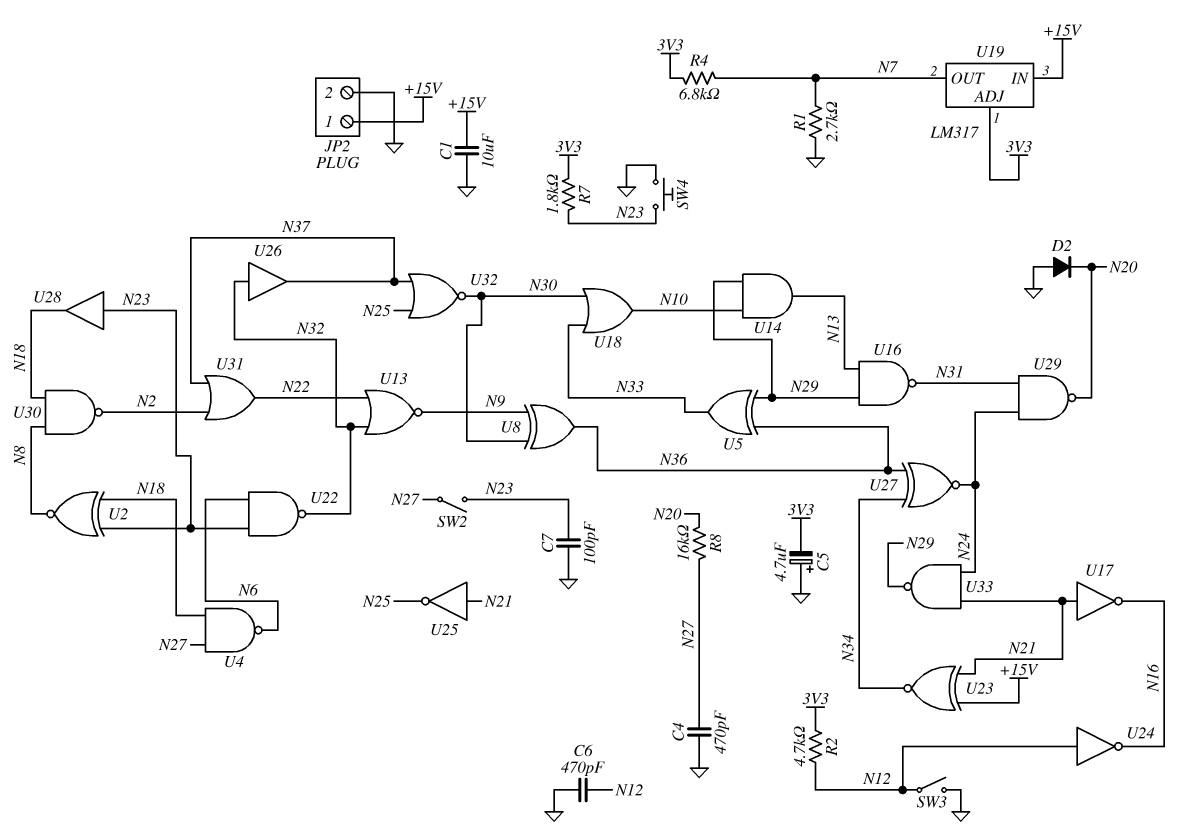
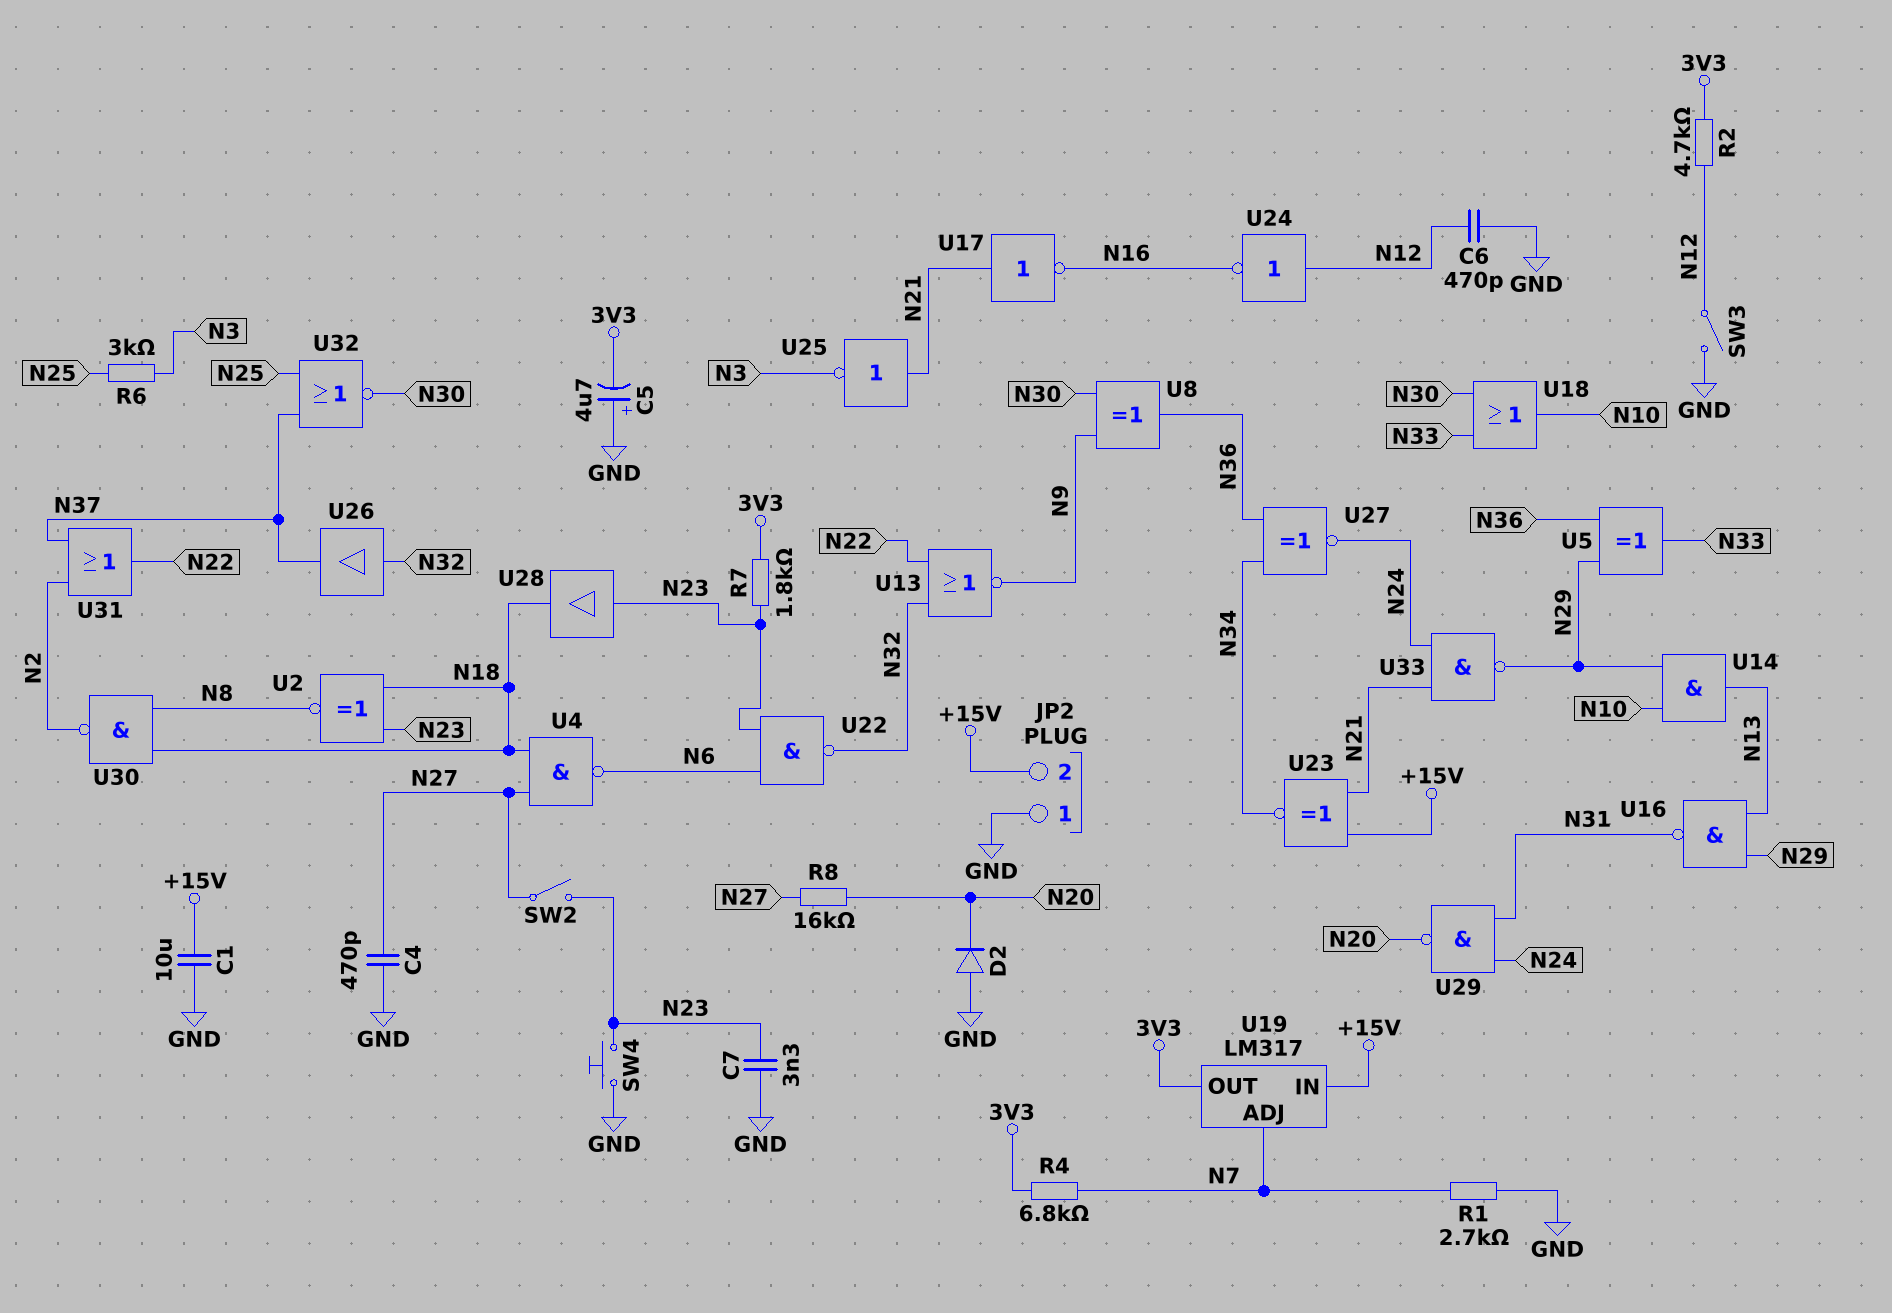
C7: 100pF (GND, N23) -> 3.3nF (GND, N23)
JP2 pin 1: +15V -> GND
JP2 pin 2: GND -> +15V
R6: none -> 3k (N3, N25)
U19 pin ADJ: 3V3 -> N7
U19 pin OUT: N7 -> 3V3
U25: NOT (in N21, out N25) -> NOT (in N21, out N3)

